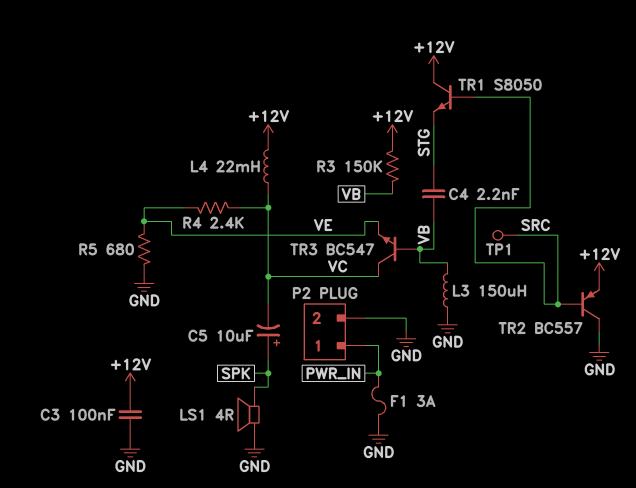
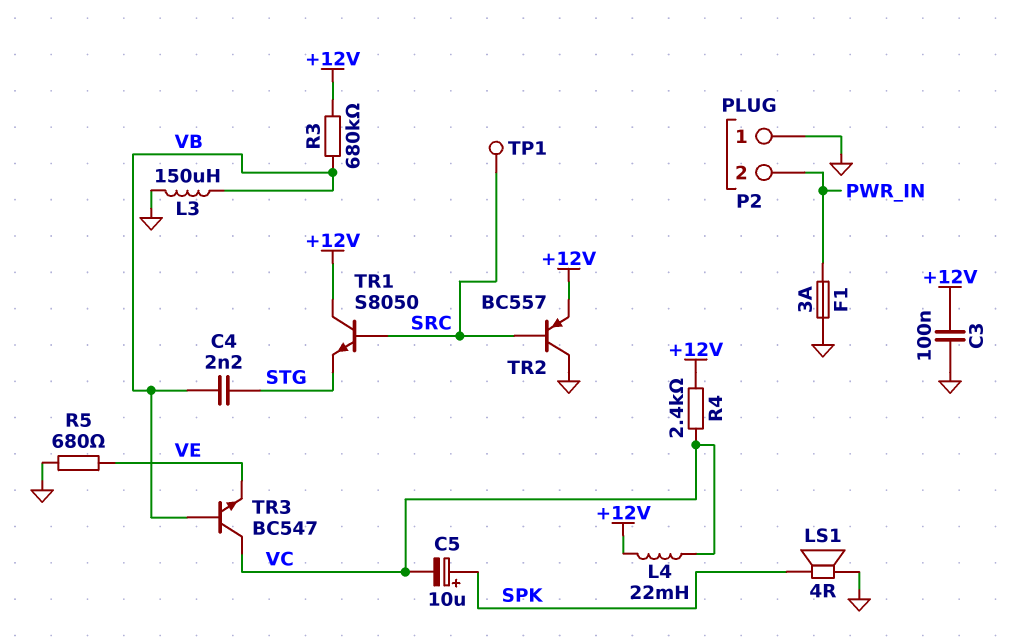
P2 pin 1: PWR_IN -> GND
P2 pin 2: GND -> PWR_IN
R3: 150k (+12V, VB) -> 680k (+12V, VB)
R4: 2.4k (VC, VE) -> 2.4k (+12V, VC)

